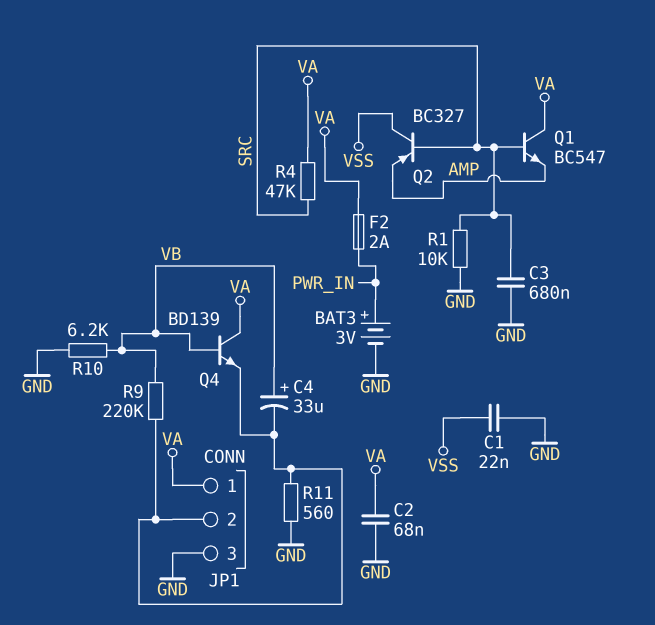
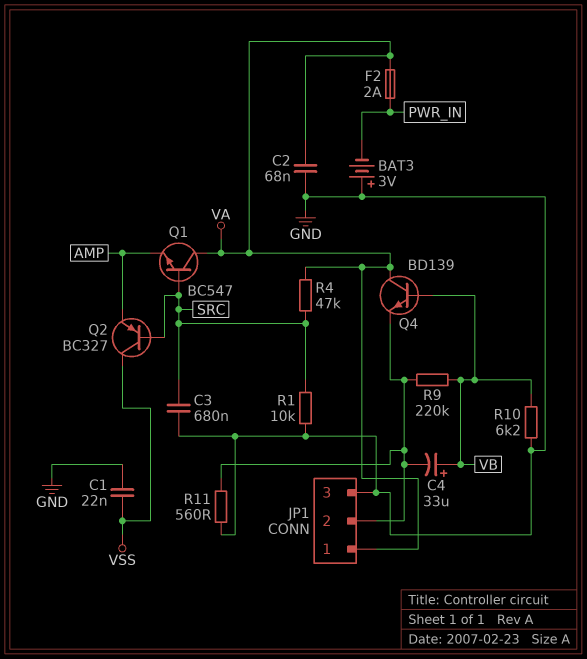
BAT3: 3V (plus PWR_IN, minus GND) -> 3V (plus GND, minus PWR_IN)

